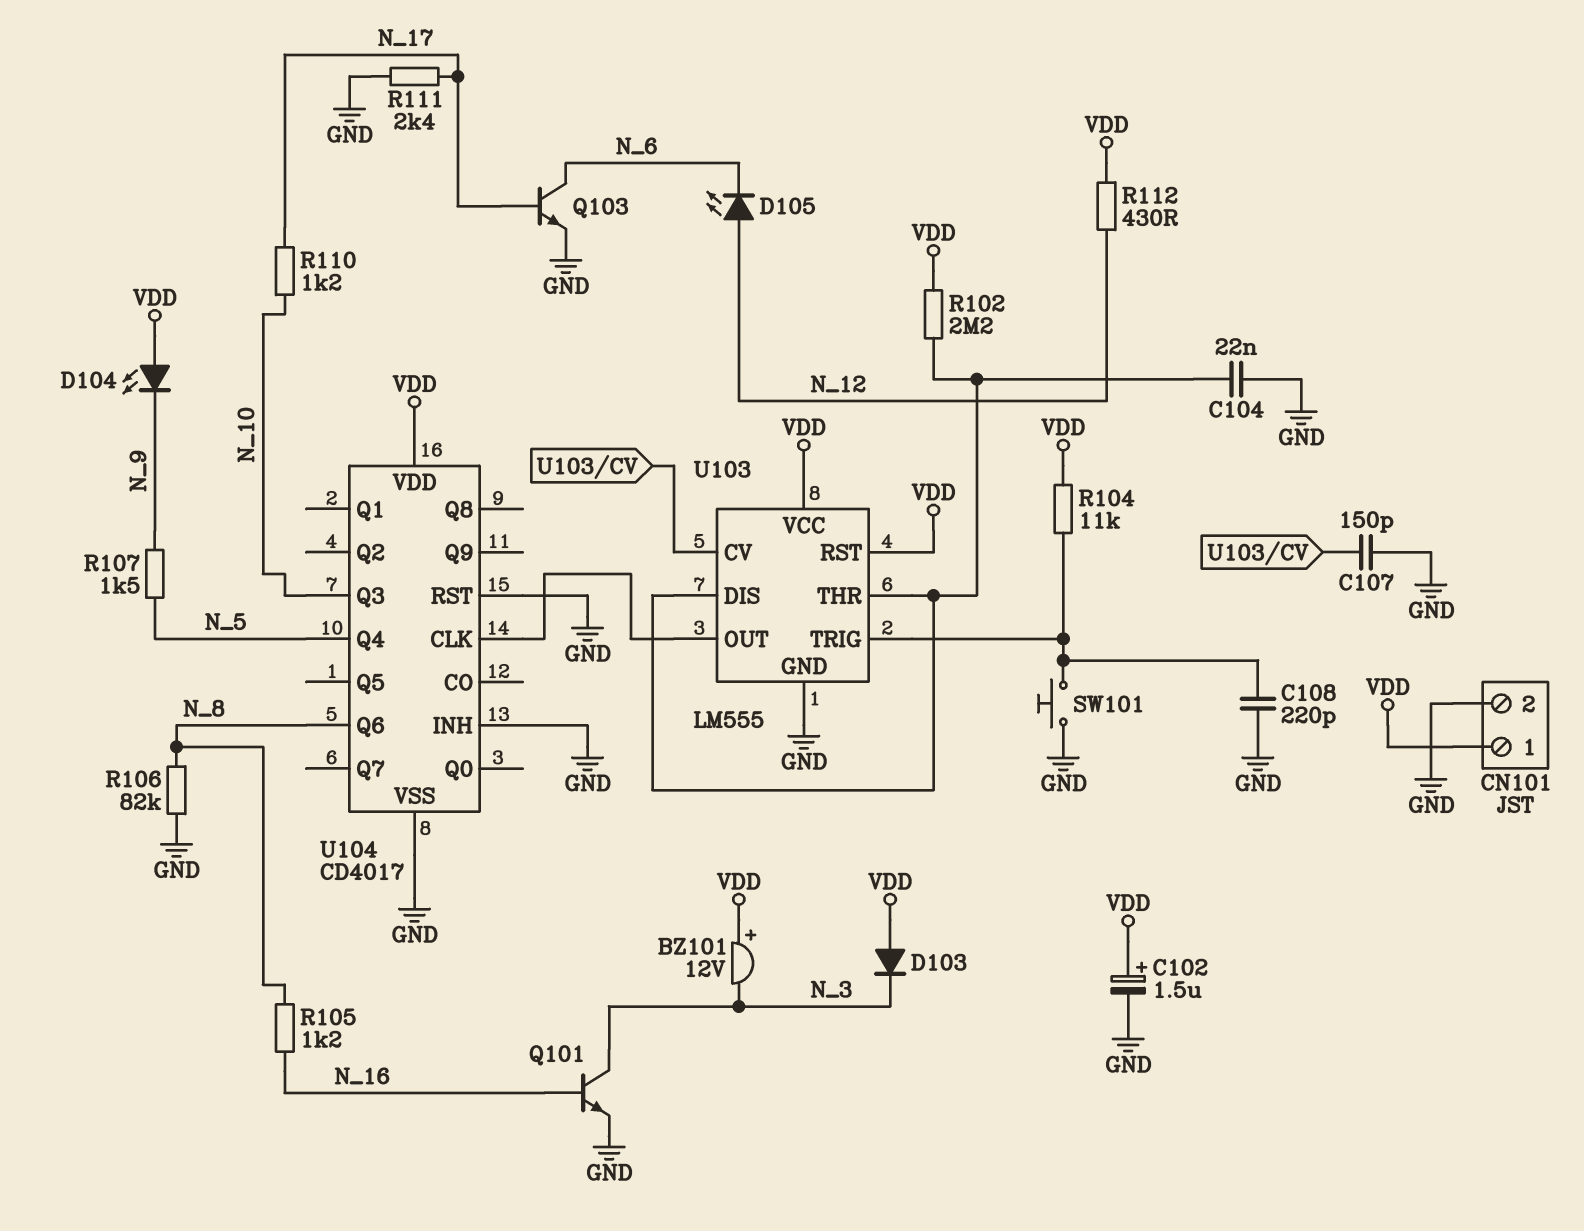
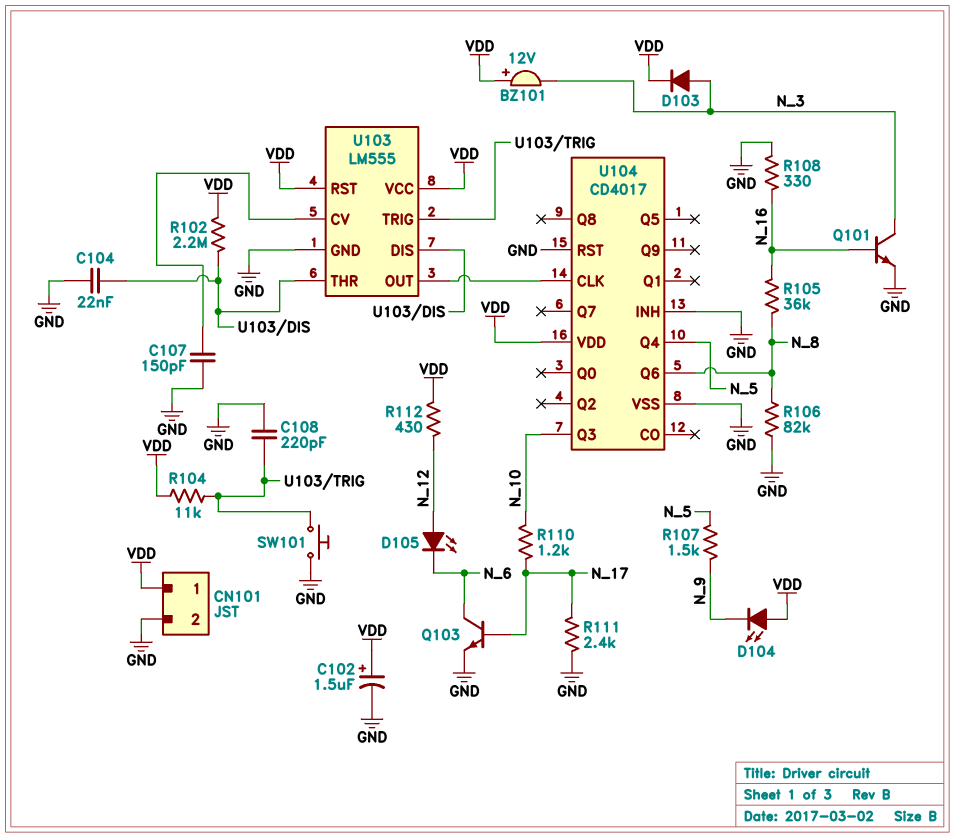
D103: diode (A VDD, K N_3) -> diode (A N_3, K VDD)
R105: 1.2k (N_8, N_16) -> 36k (N_8, N_16)
R108: none -> 330 (GND, N_16)

